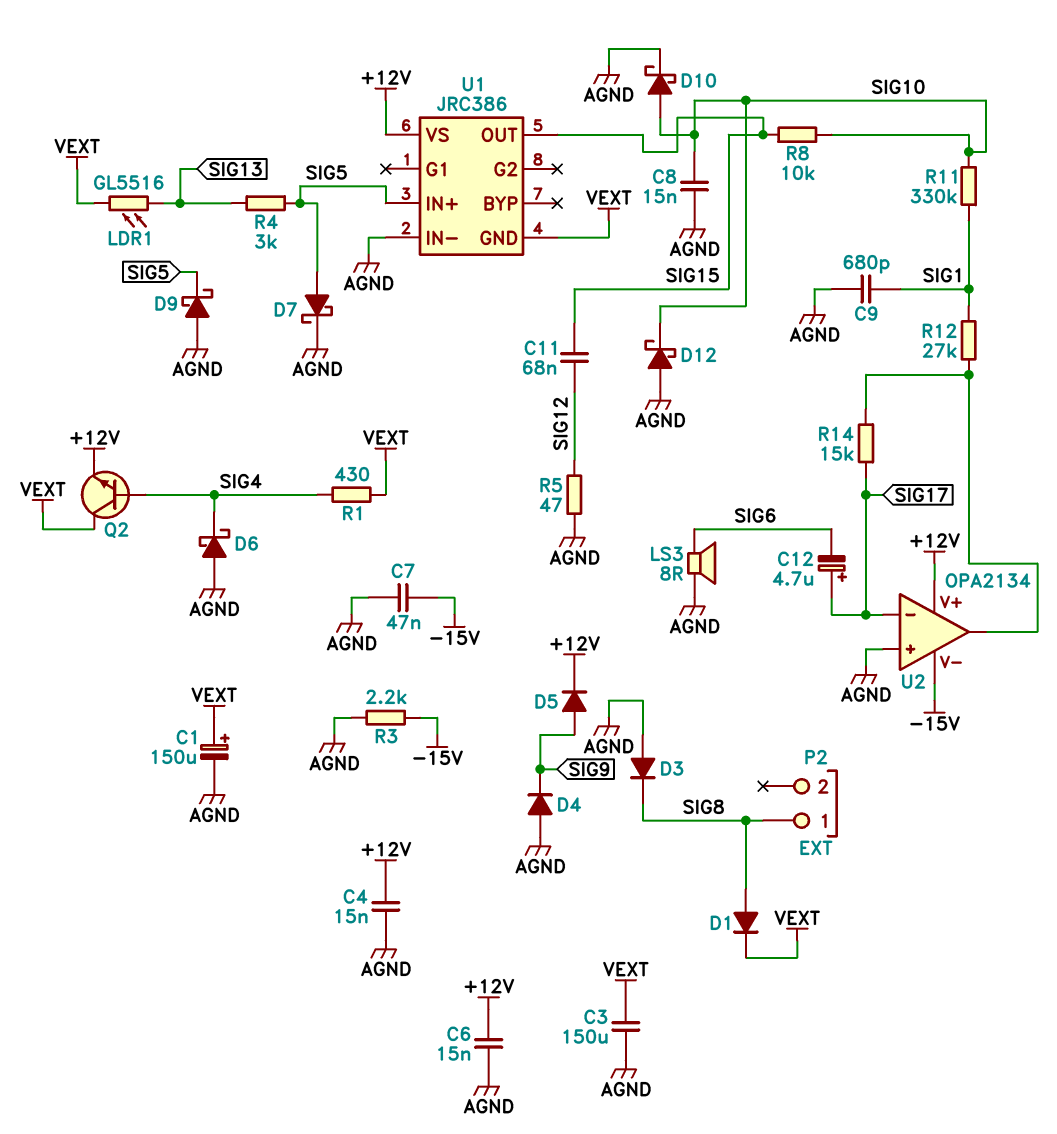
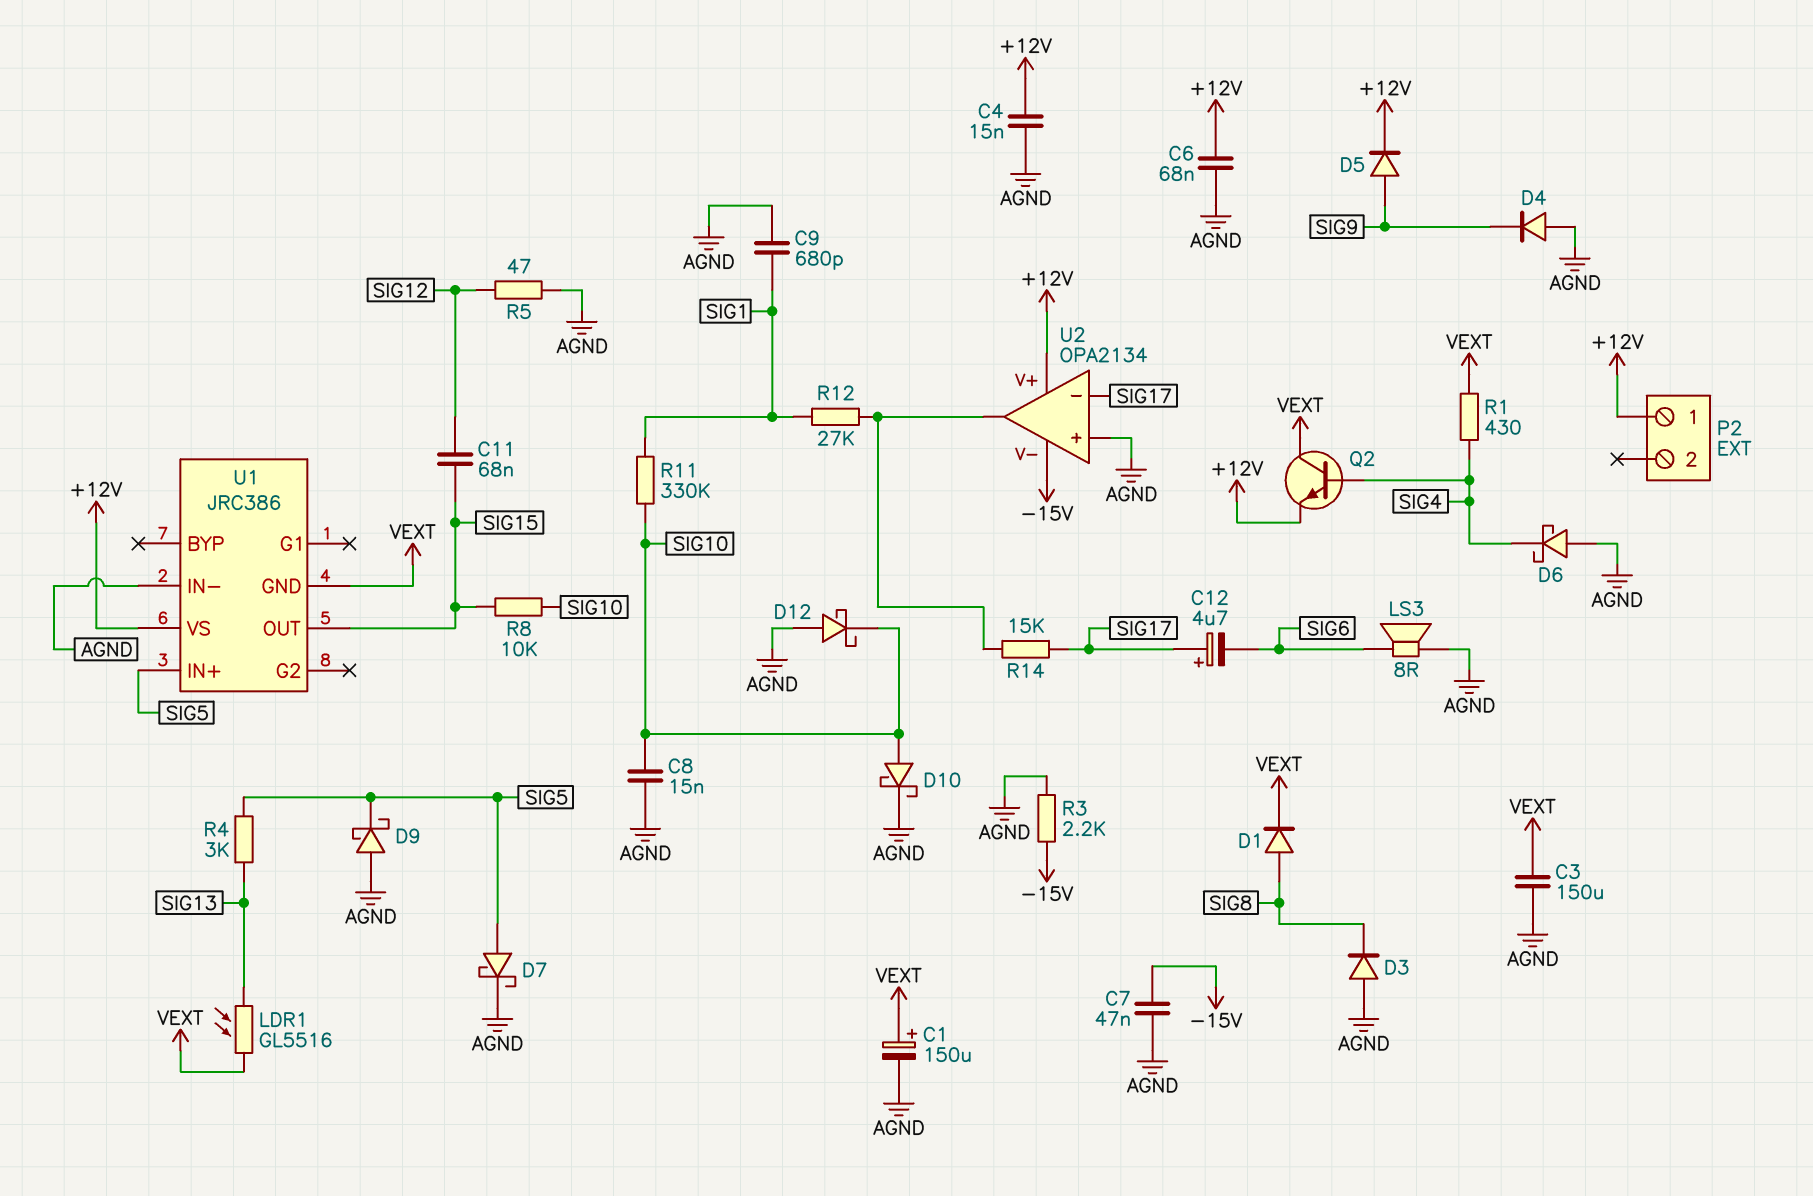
C6: 15nF (+12V, AGND) -> 68nF (+12V, AGND)
P2 pin 1: SIG8 -> +12V

